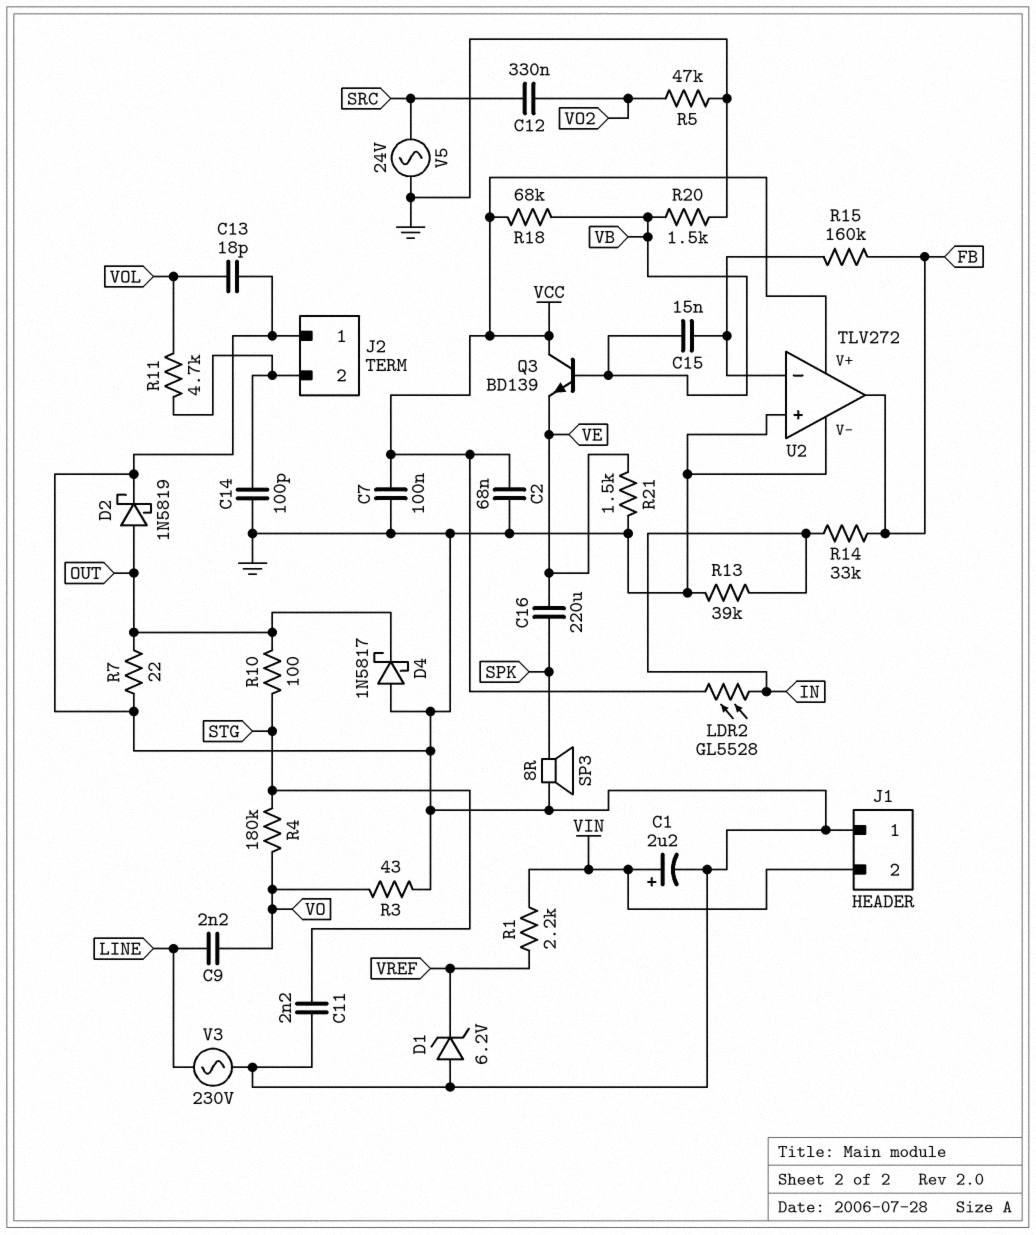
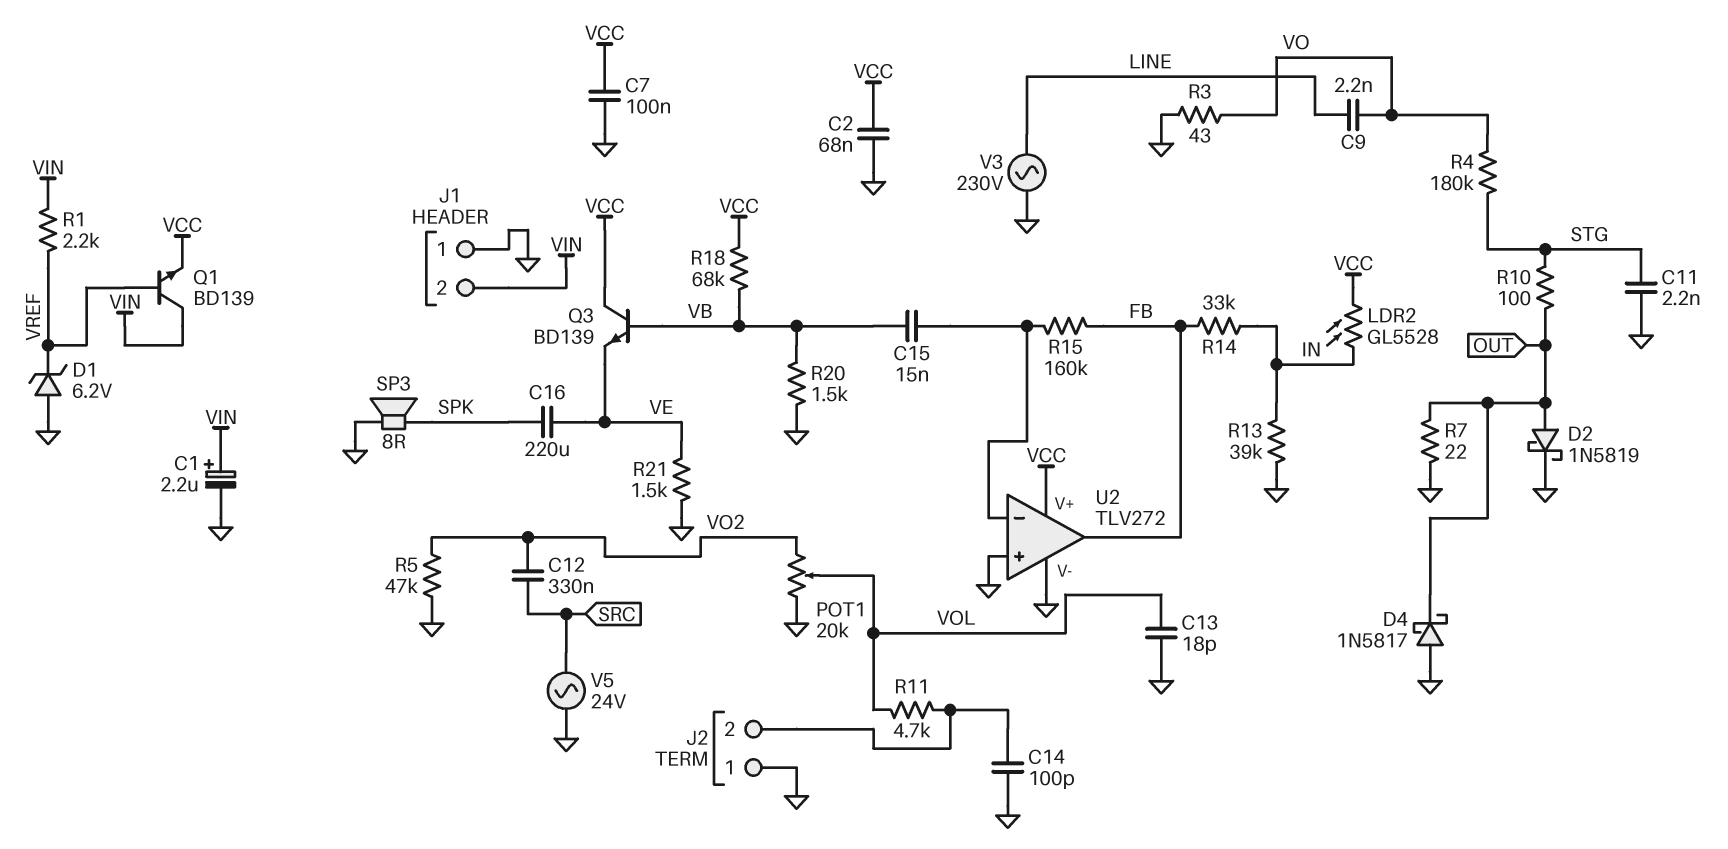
POT1: none -> 20k (GND, VO2, wiper VOL)
Q1: none -> NPN BD139 (B VREF, C VIN, E VCC)

